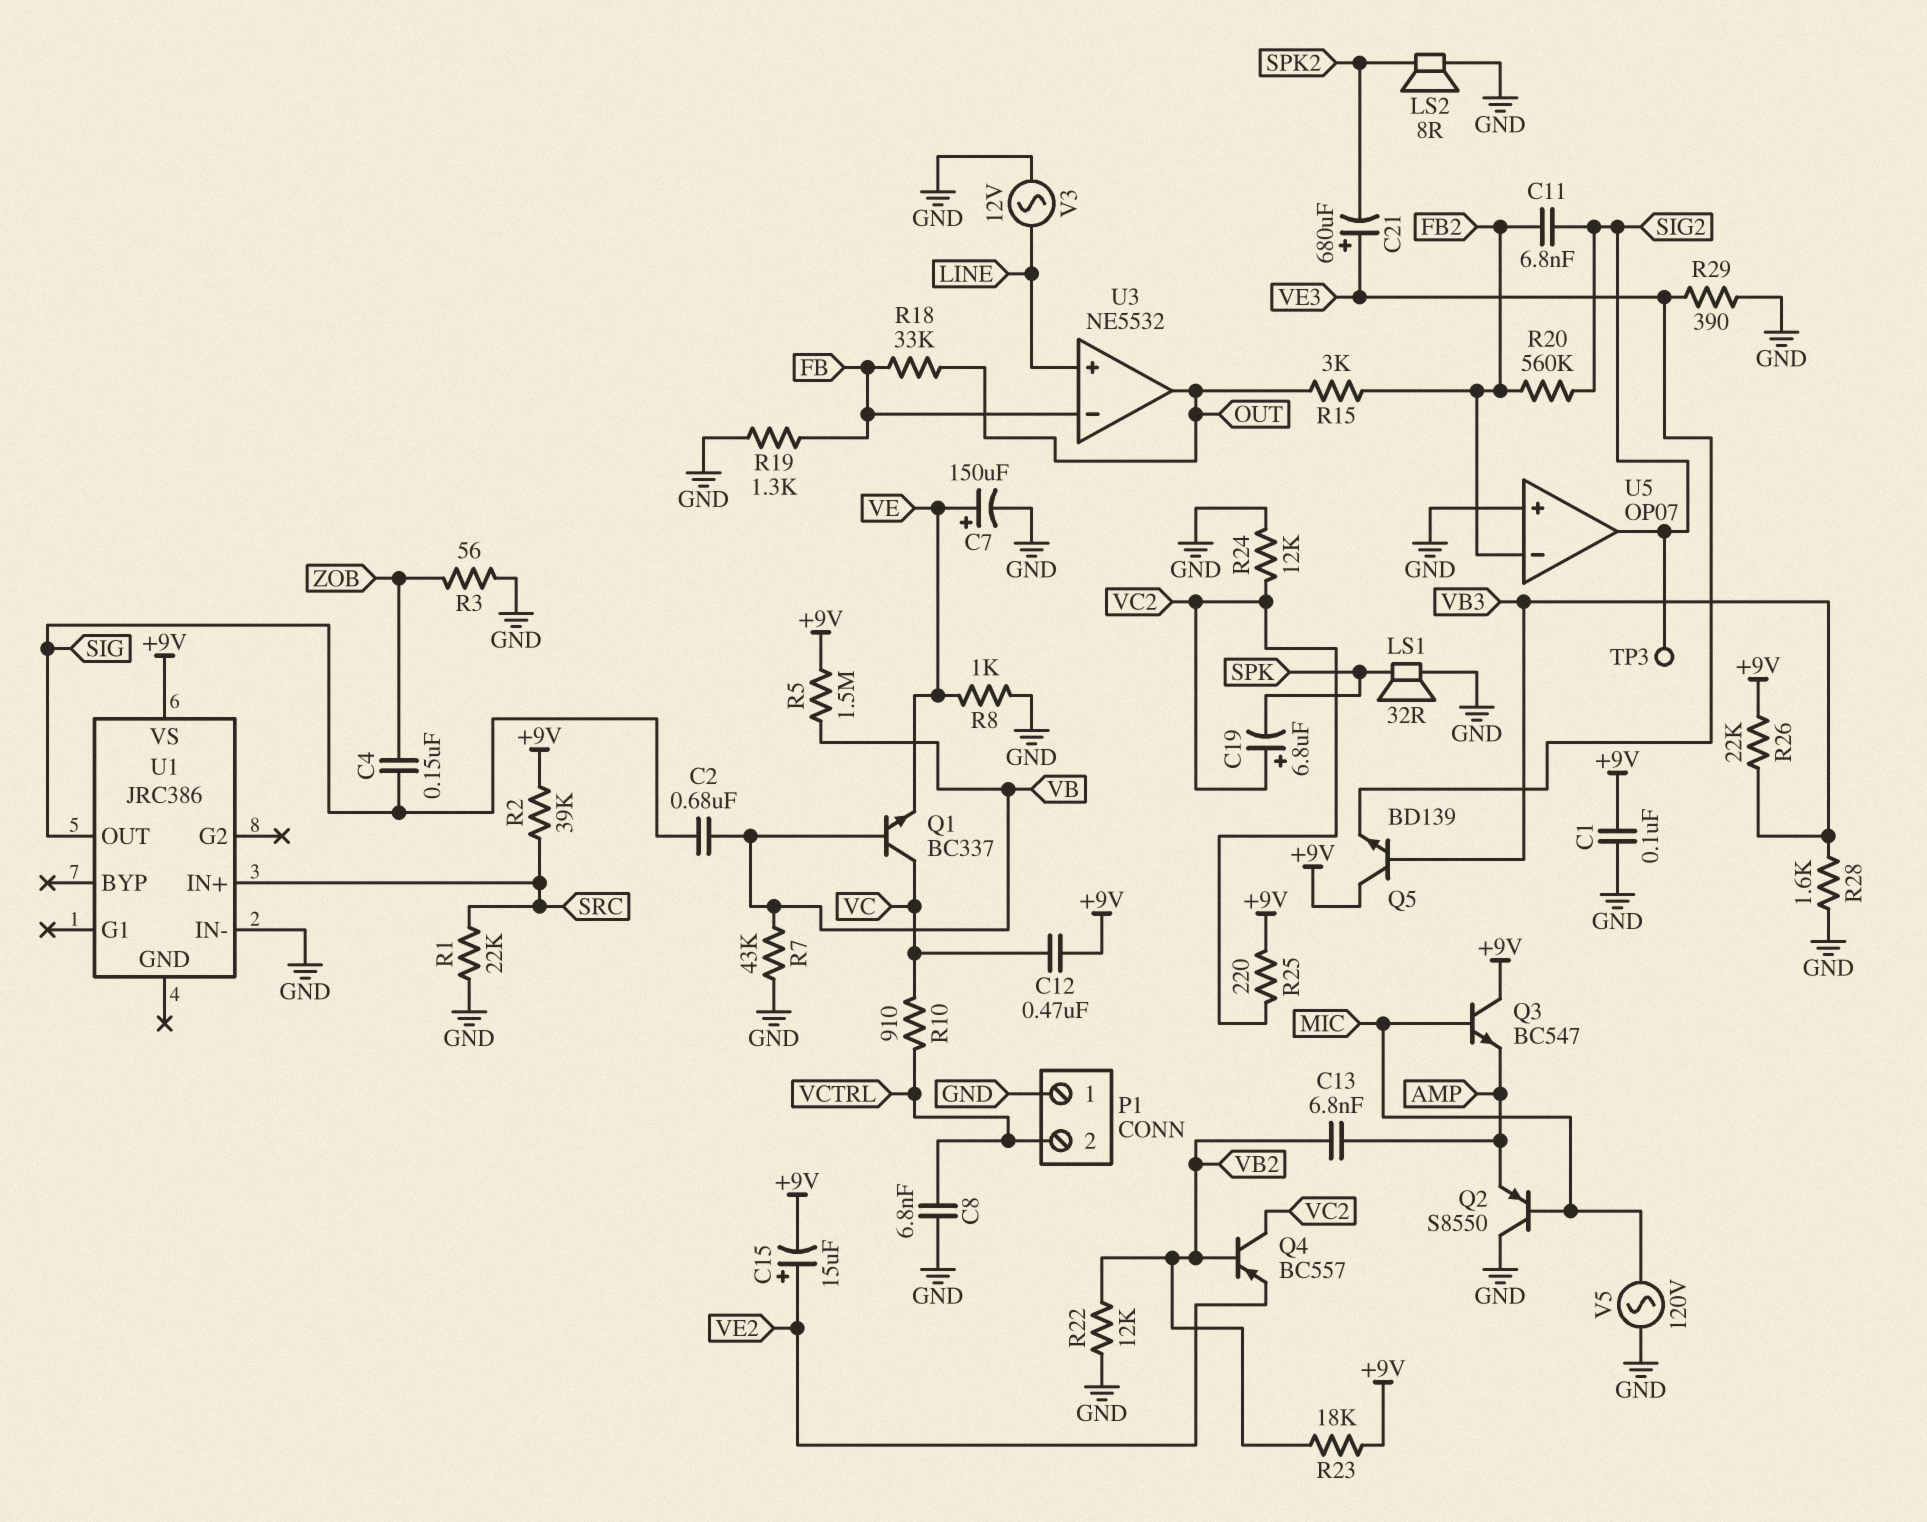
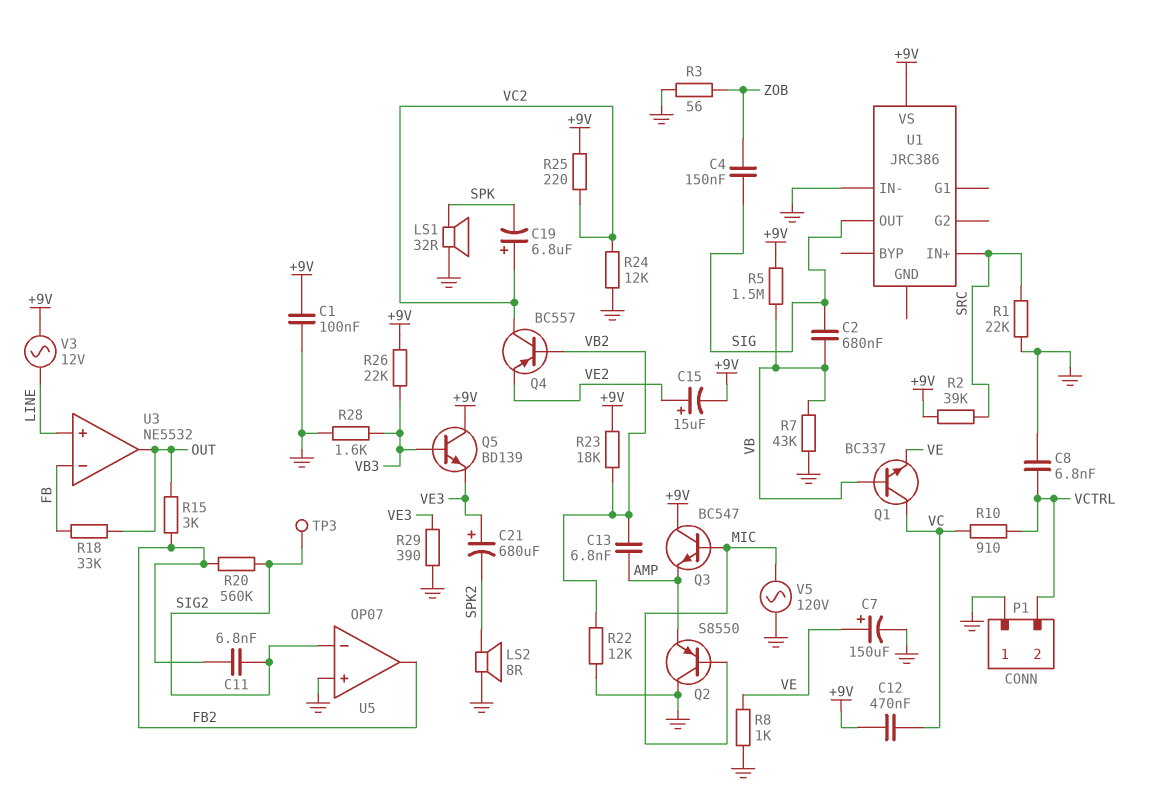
R19: 1.3k (FB, GND) -> none
U5 pin in-: FB2 -> SIG2
U5 pin out: SIG2 -> FB2
V3: AC 12V (GND, LINE) -> AC 12V (+9V, LINE)

